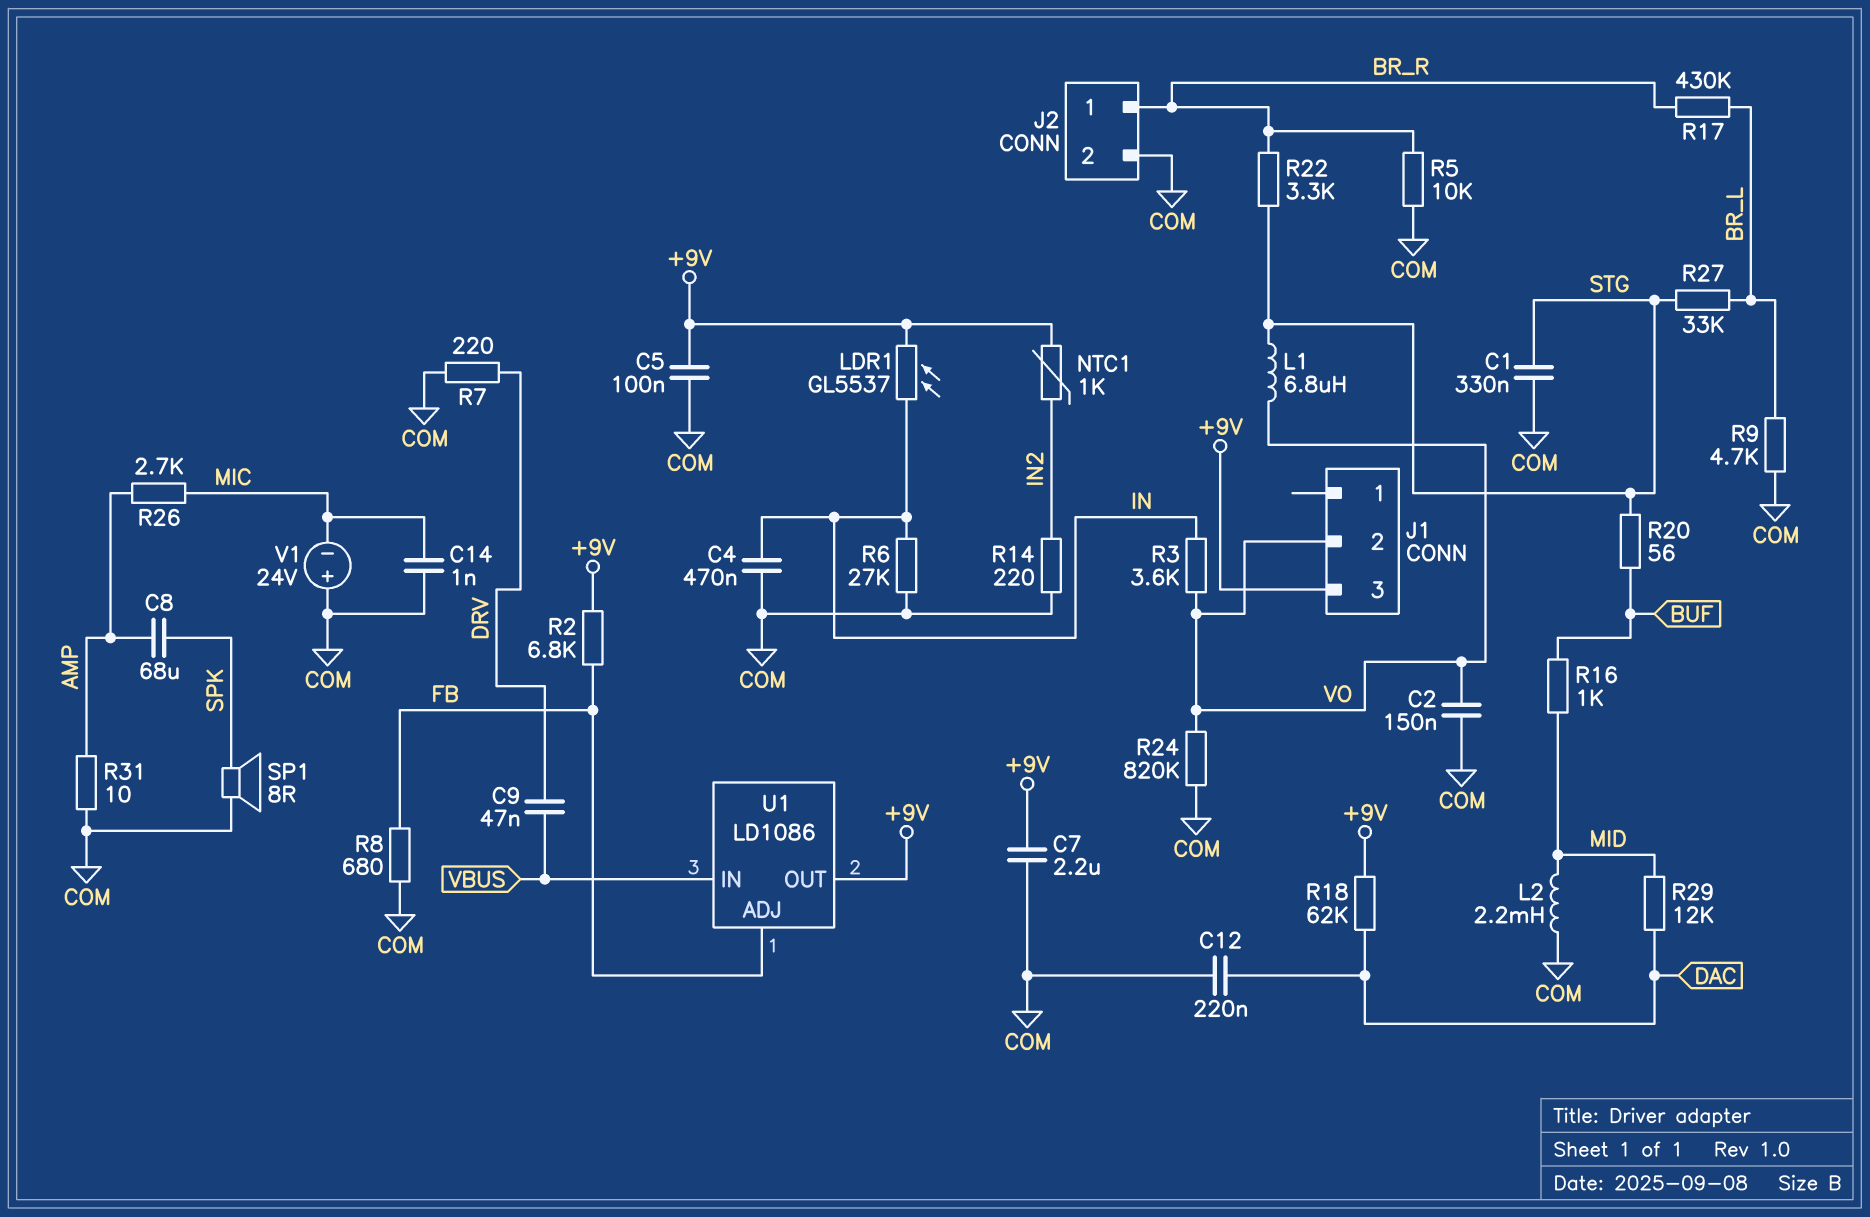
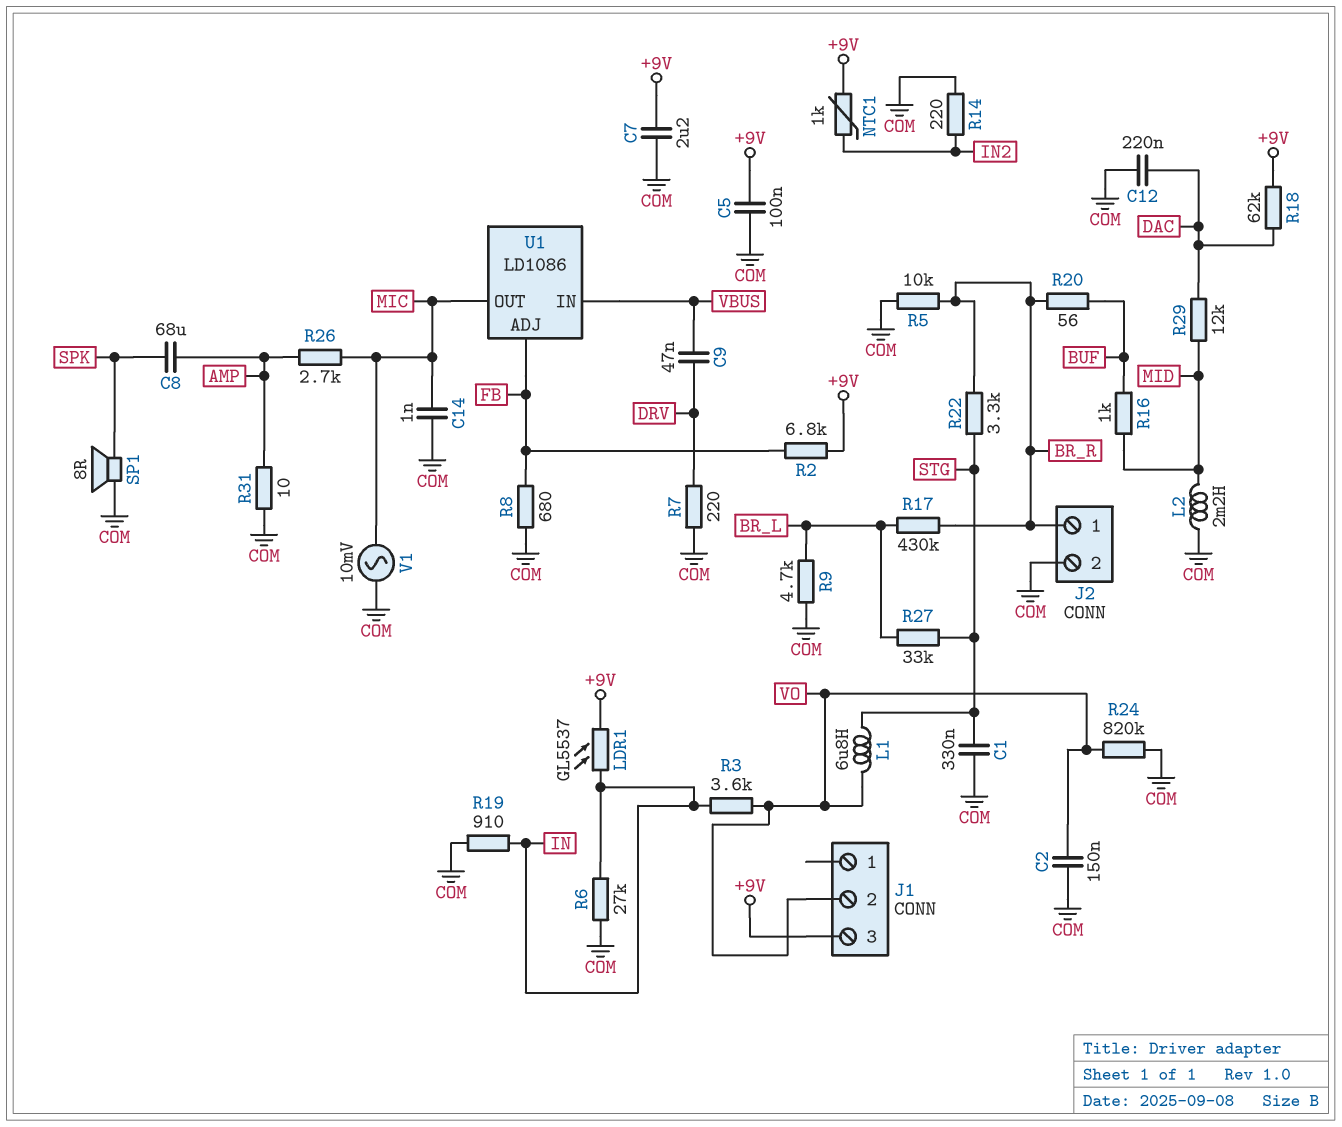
C4: 470nF (COM, IN) -> none
R19: none -> 910 (COM, IN)
R20: 56 (BUF, STG) -> 56 (BR_R, BUF)
U1 pin OUT: +9V -> MIC
V1: 24V (plus COM, minus MIC) -> AC 10mV (COM, MIC)

